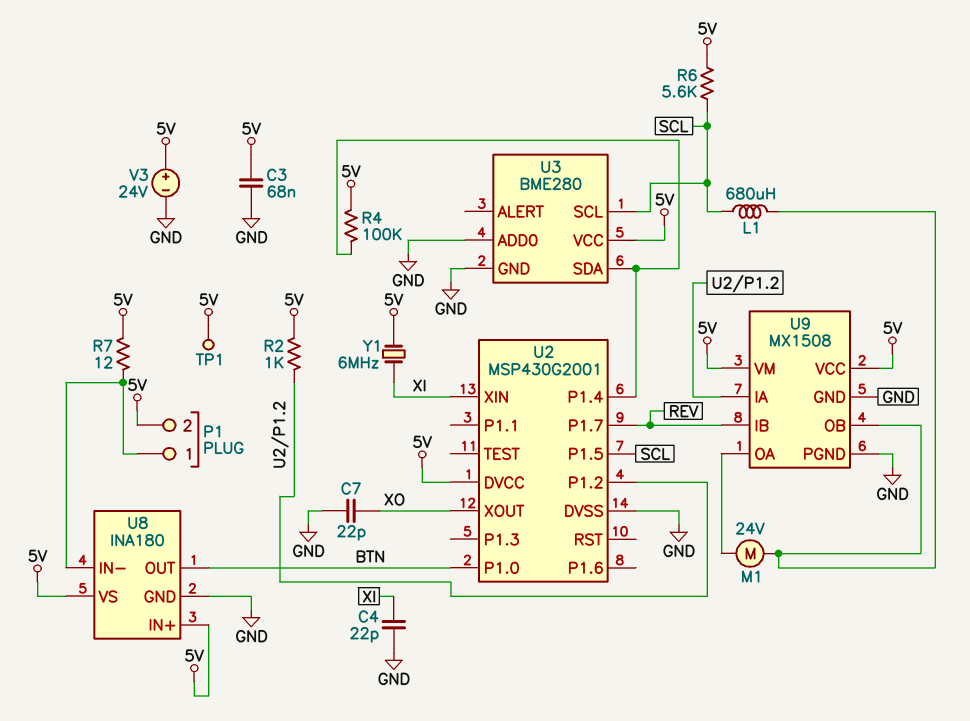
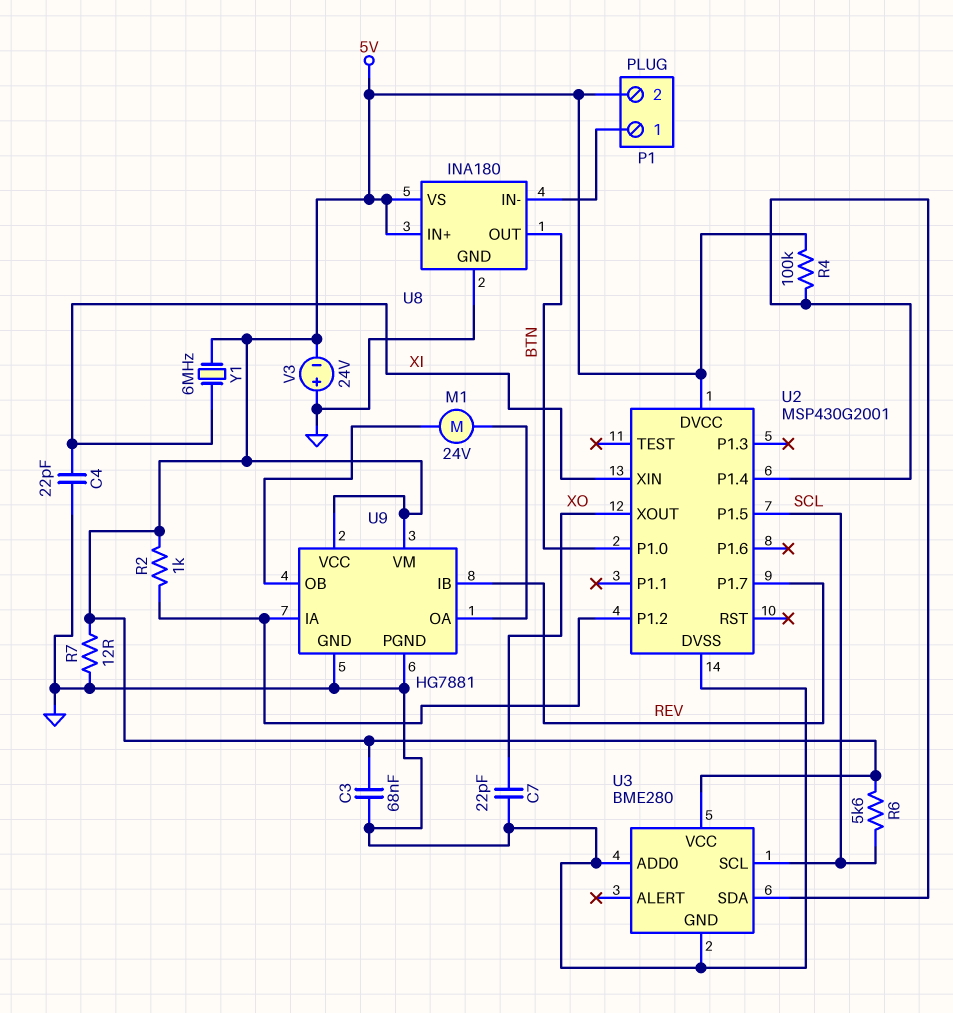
L1: 680uH (SCL, U9/OB) -> none
R7: 12 (5V, P1/1) -> 12 (5V, GND)
TP1: test point (5V) -> none
U9: MX1508 -> HG7881
V3: 24V (plus 5V, minus GND) -> 24V (plus GND, minus 5V)

